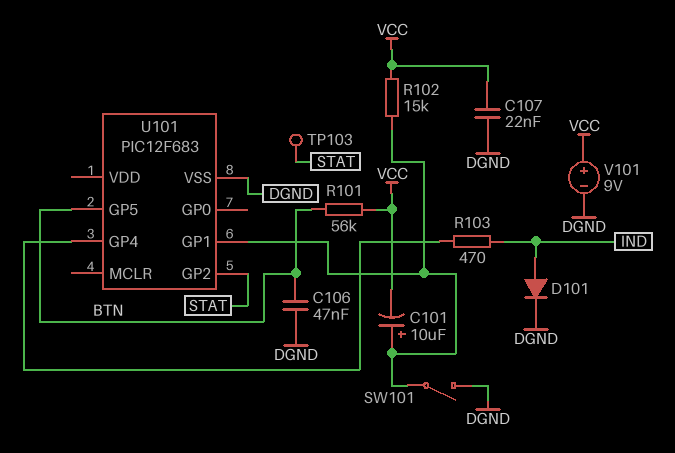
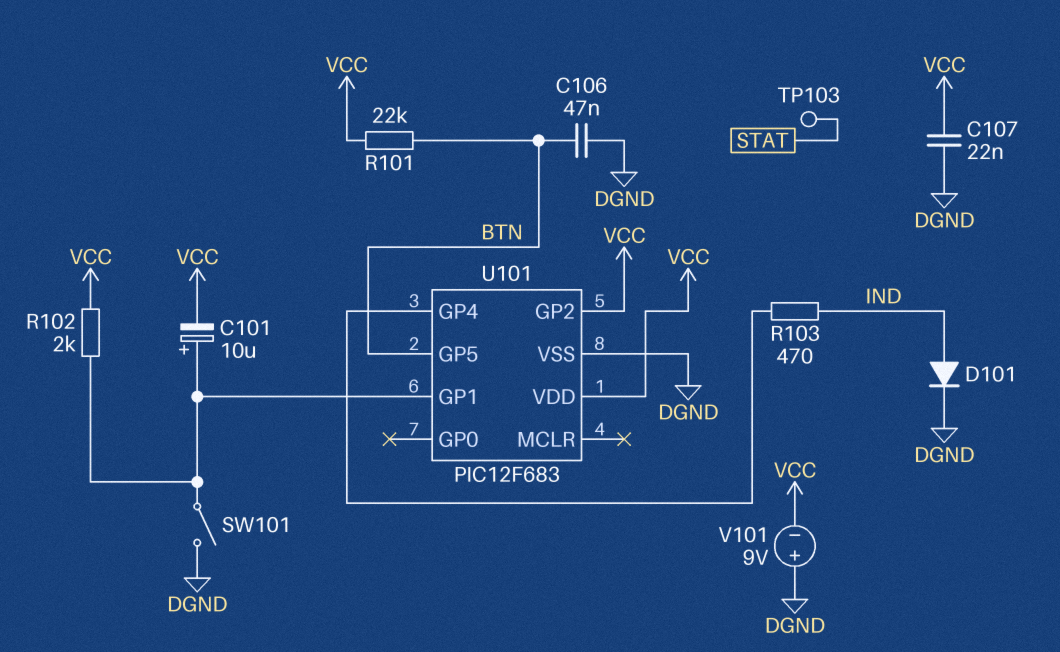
R101: 56k (BTN, VCC) -> 22k (BTN, VCC)
R102: 15k (U101/GP1, VCC) -> 2k (U101/GP1, VCC)
U101 pin GP2: STAT -> VCC
U101 pin VDD: none -> VCC
V101: 9V (plus VCC, minus DGND) -> 9V (plus DGND, minus VCC)

